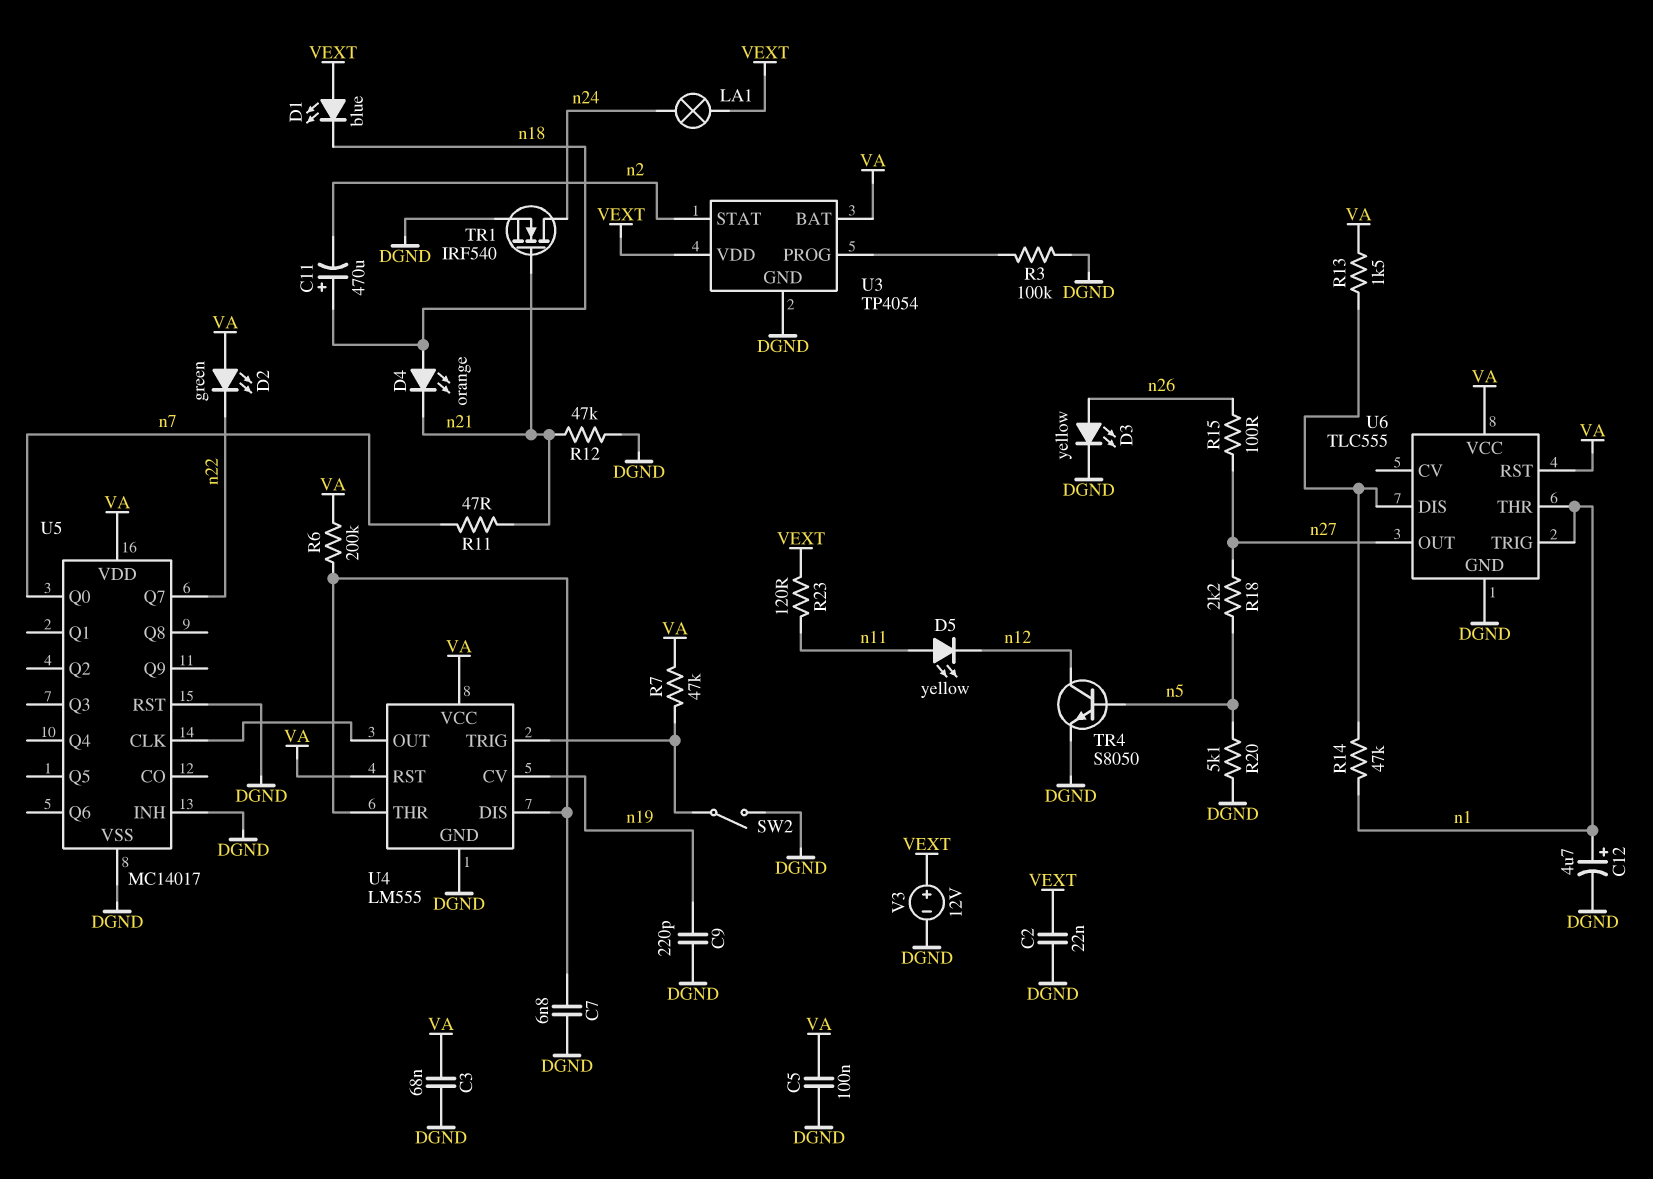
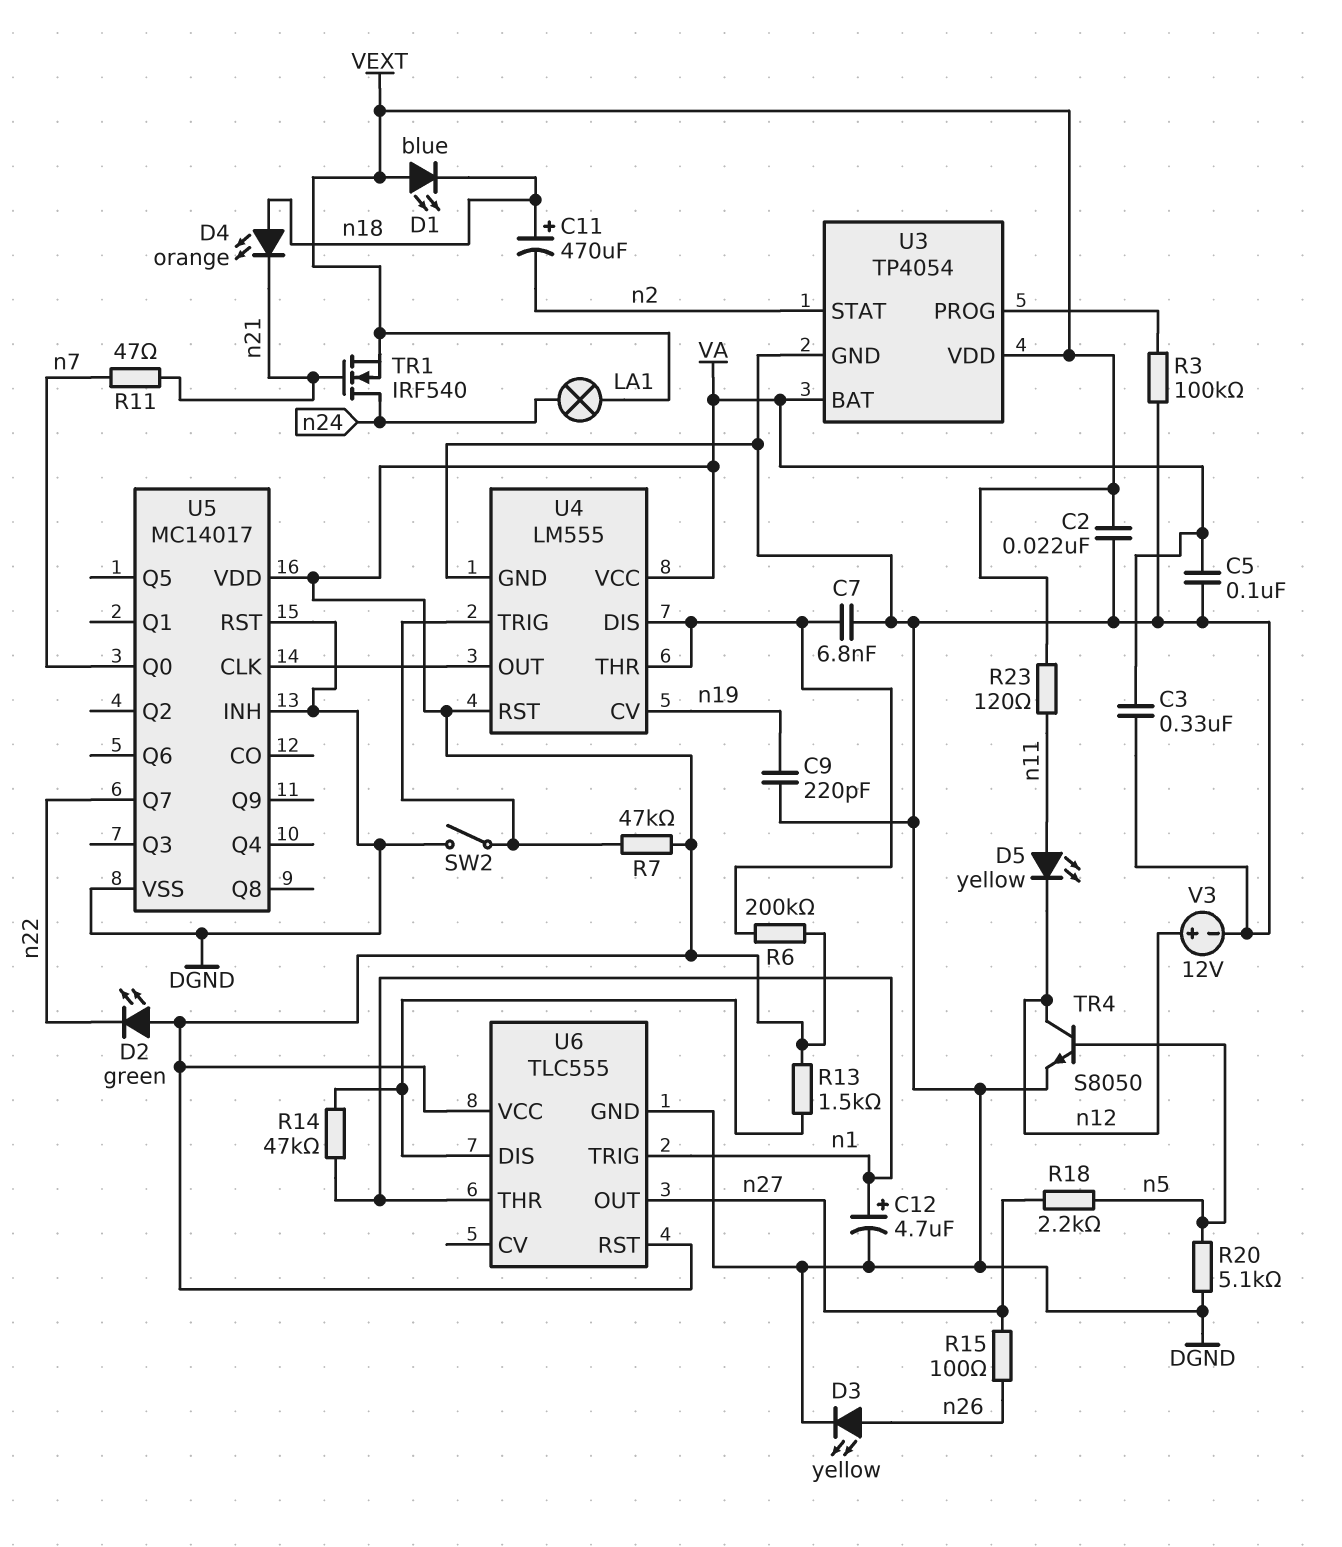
C3: 68nF (DGND, VA) -> 330nF (DGND, VA)
R12: 47k (DGND, n21) -> none
TR1: NMOS IRF540 (G n21, D n24, S DGND) -> NMOS IRF540 (G n21, D n24, S VEXT)
V3: 12V (plus VEXT, minus DGND) -> 12V (plus n12, minus DGND)

